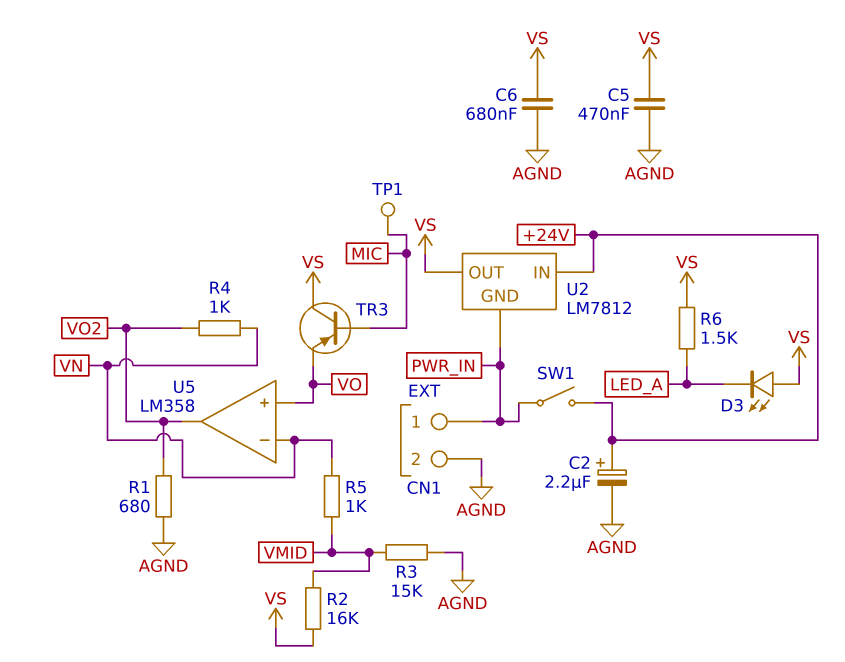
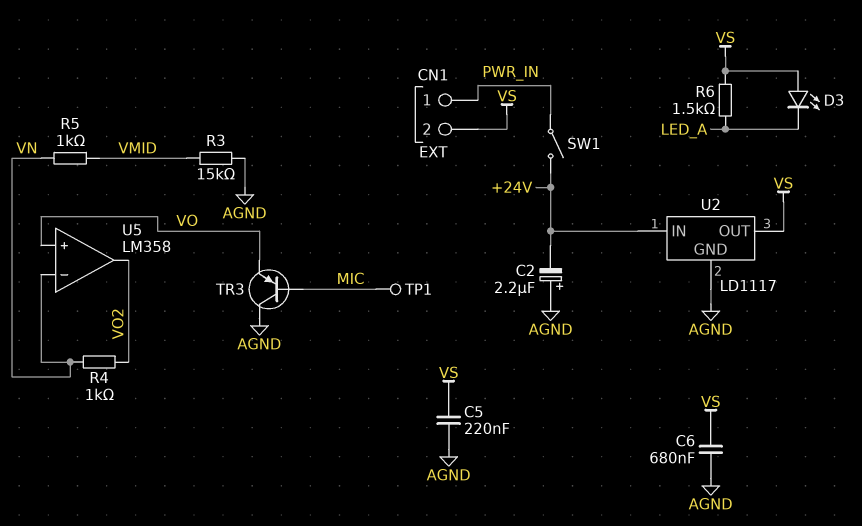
C2: 2.2uF (plus +24V, minus AGND) -> 2.2uF (plus AGND, minus +24V)
C5: 470nF (AGND, VS) -> 220nF (AGND, VS)
CN1 pin 2: AGND -> VS
R1: 680 (AGND, VO2) -> none
R2: 16k (VMID, VS) -> none
TR3: PNP (B MIC, C VS, E VO) -> PNP (B MIC, C AGND, E VO)
U2: LM7812 -> LD1117
U2 pin GND: PWR_IN -> AGND

